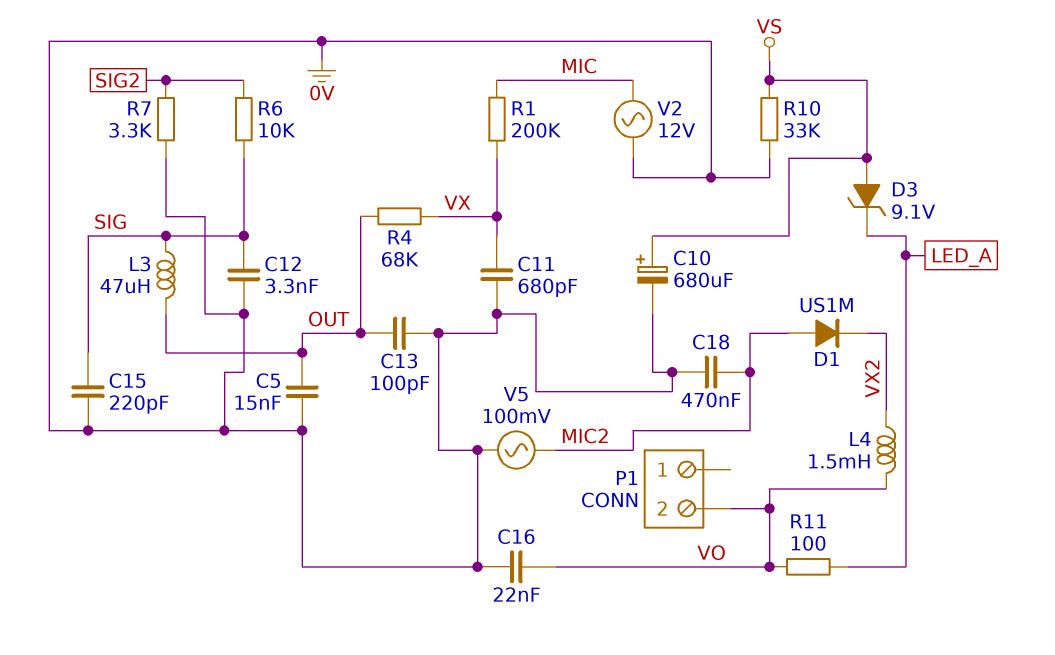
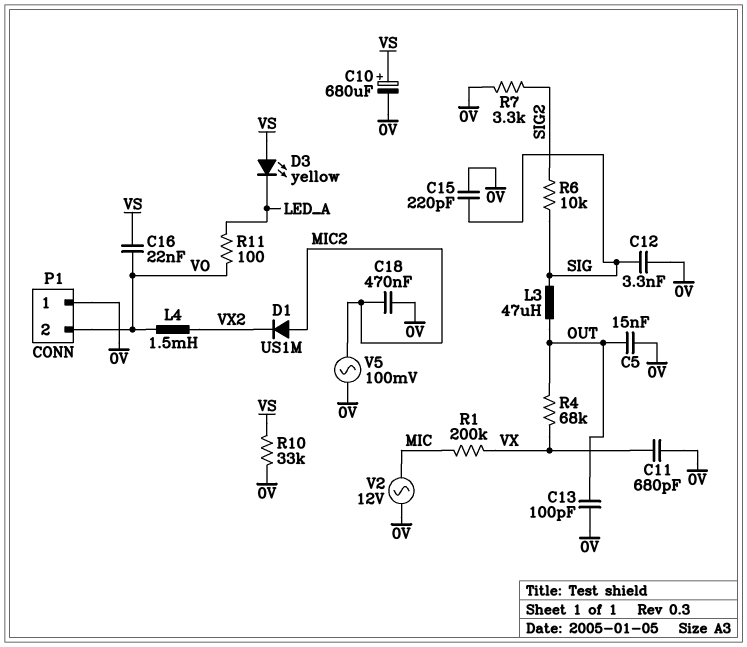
C16: 22nF (0V, VO) -> 22nF (VO, VS)
D3: zener 9.1V (A VS, K LED_A) -> LED yellow (A VS, K LED_A)
P1 pin 1: none -> 0V

